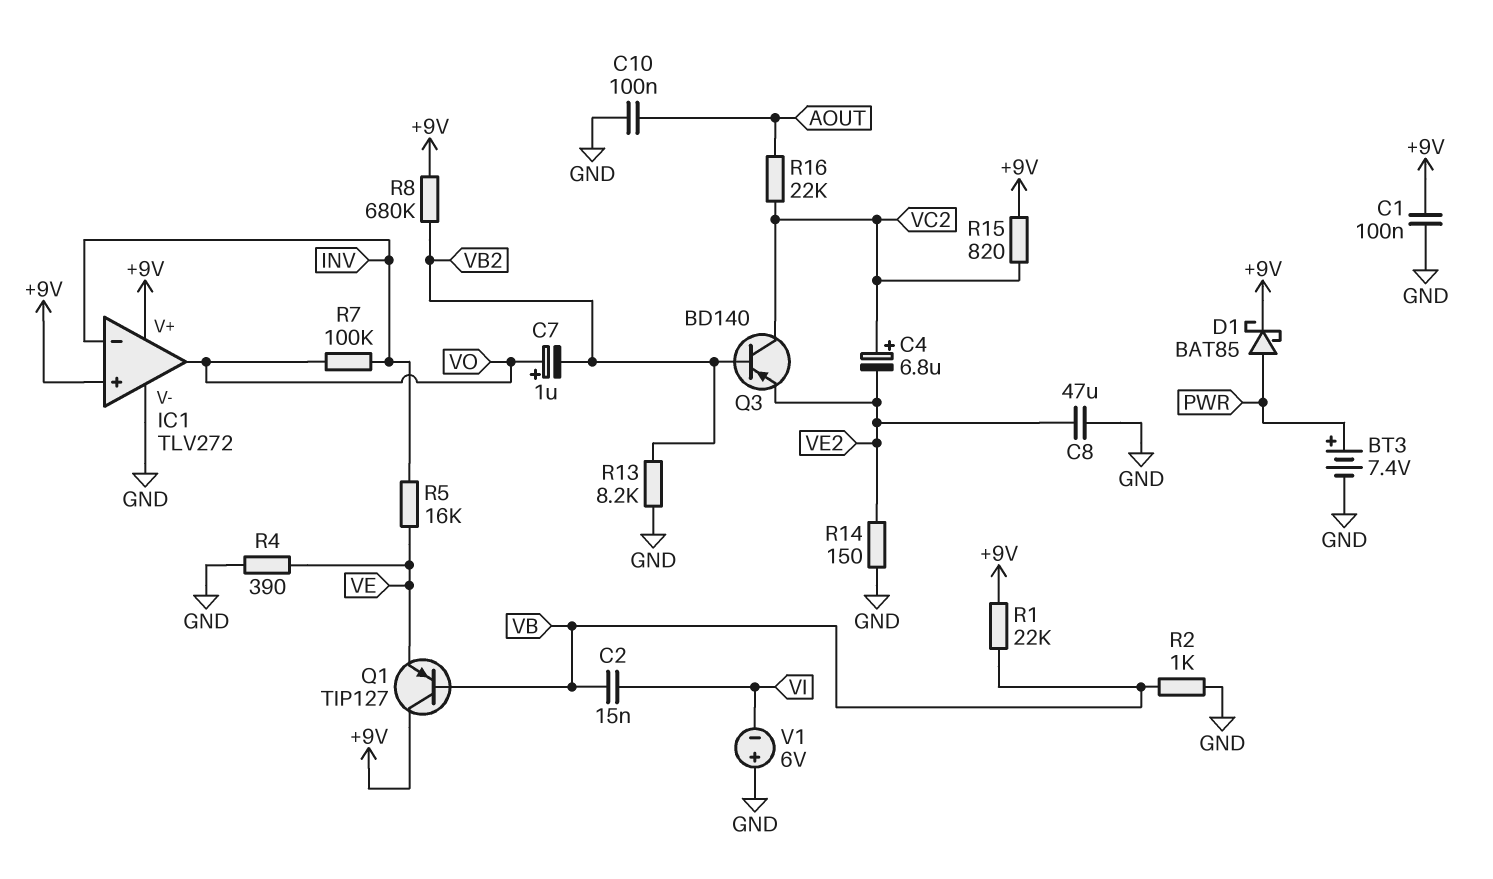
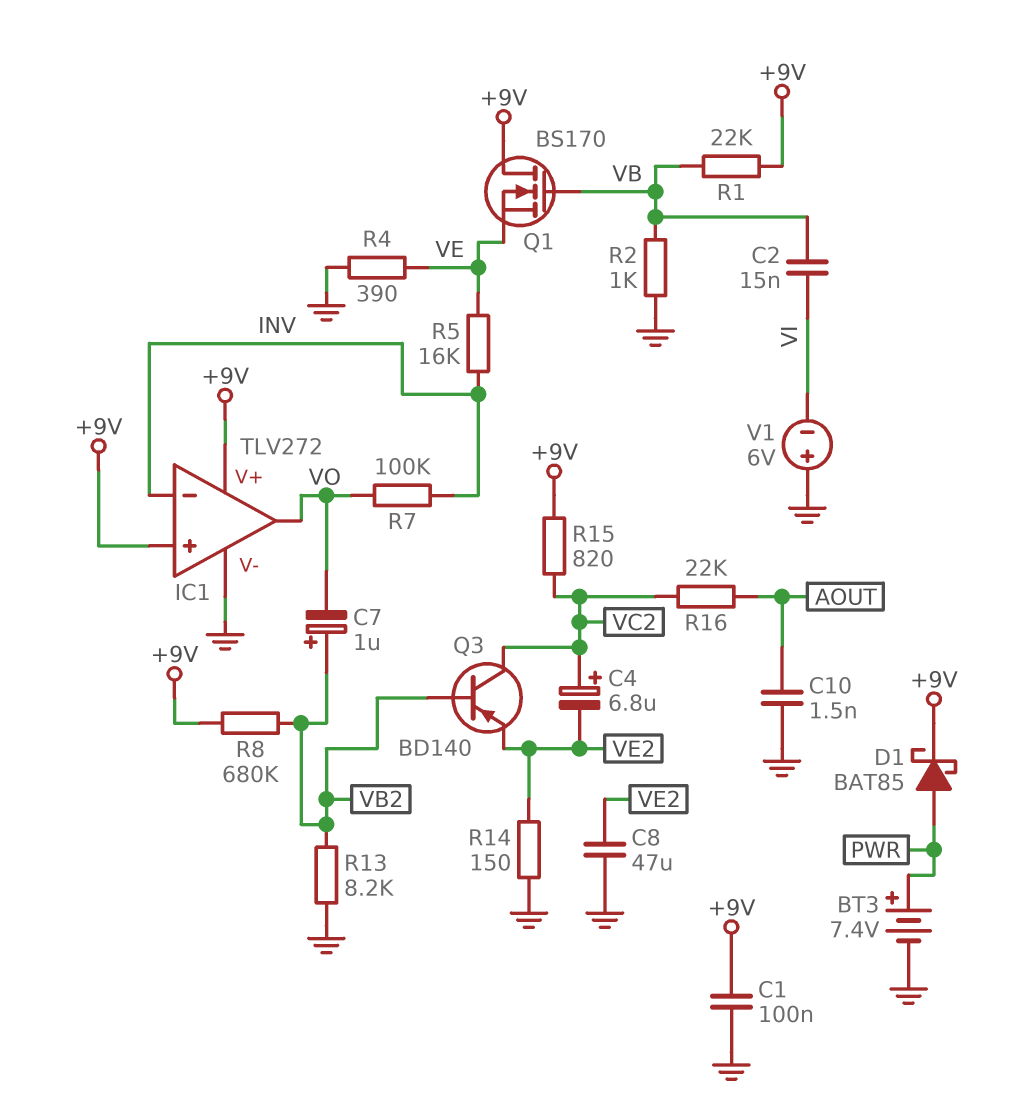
C7: 1uF (plus VO, minus VB2) -> 1uF (plus VB2, minus VO)
C10: 100nF (AOUT, GND) -> 1.5nF (AOUT, GND)
Q1: PNP TIP127 (B VB, C +9V, E VE) -> NMOS BS170 (G VB, D +9V, S VE)

